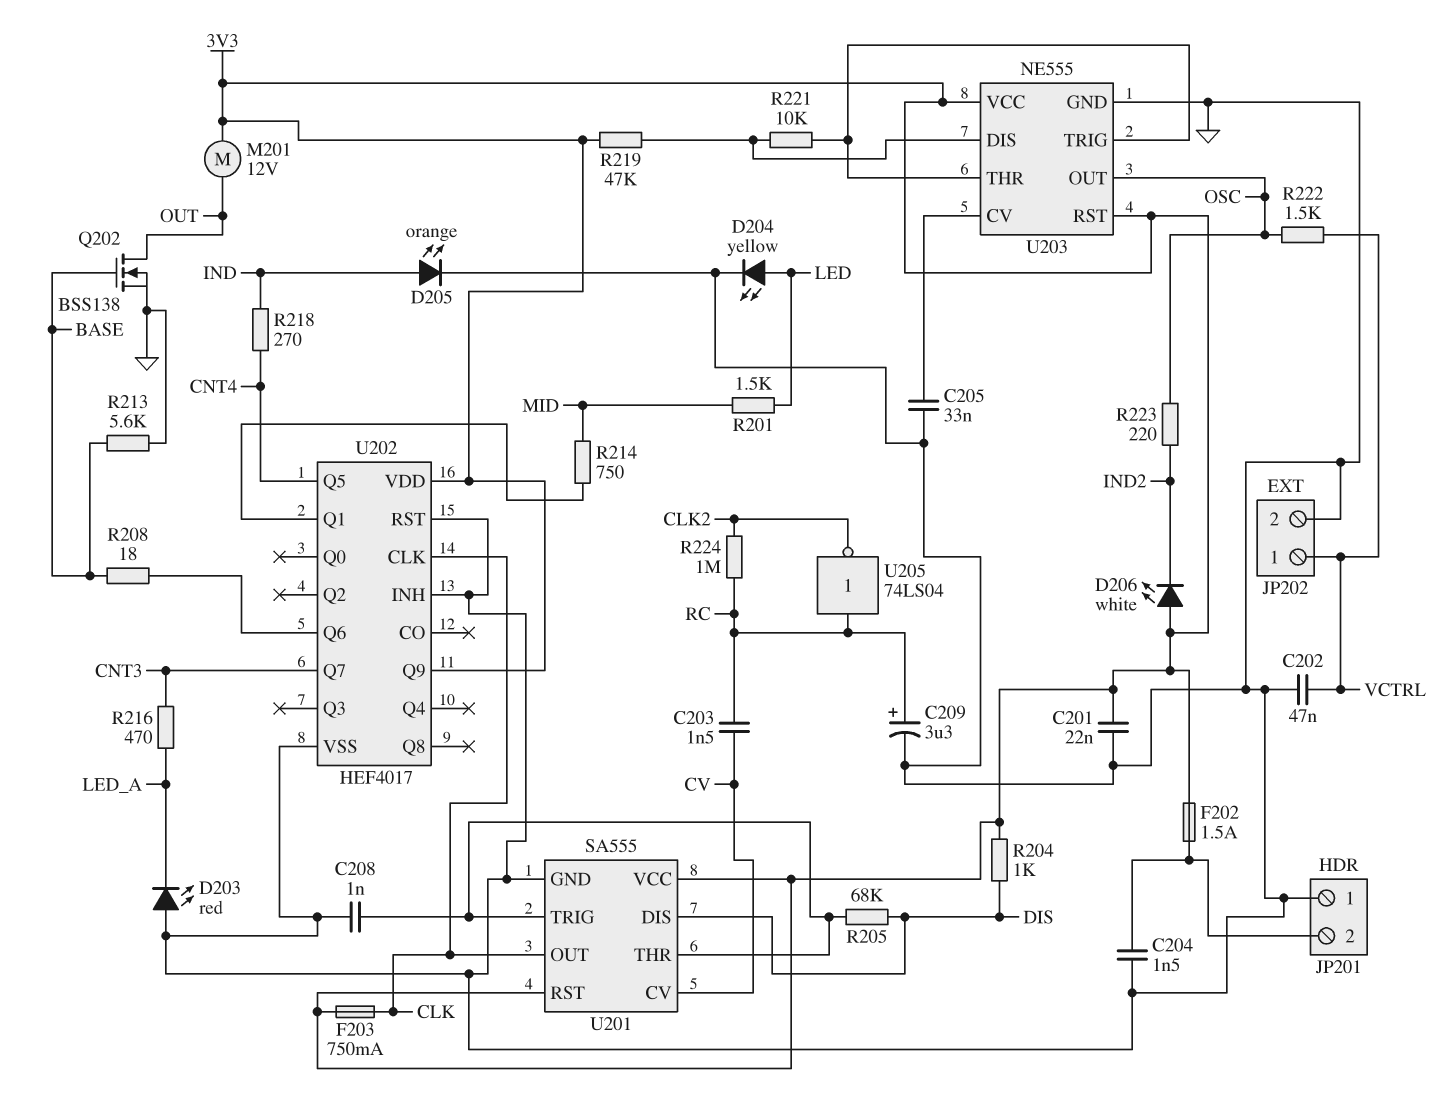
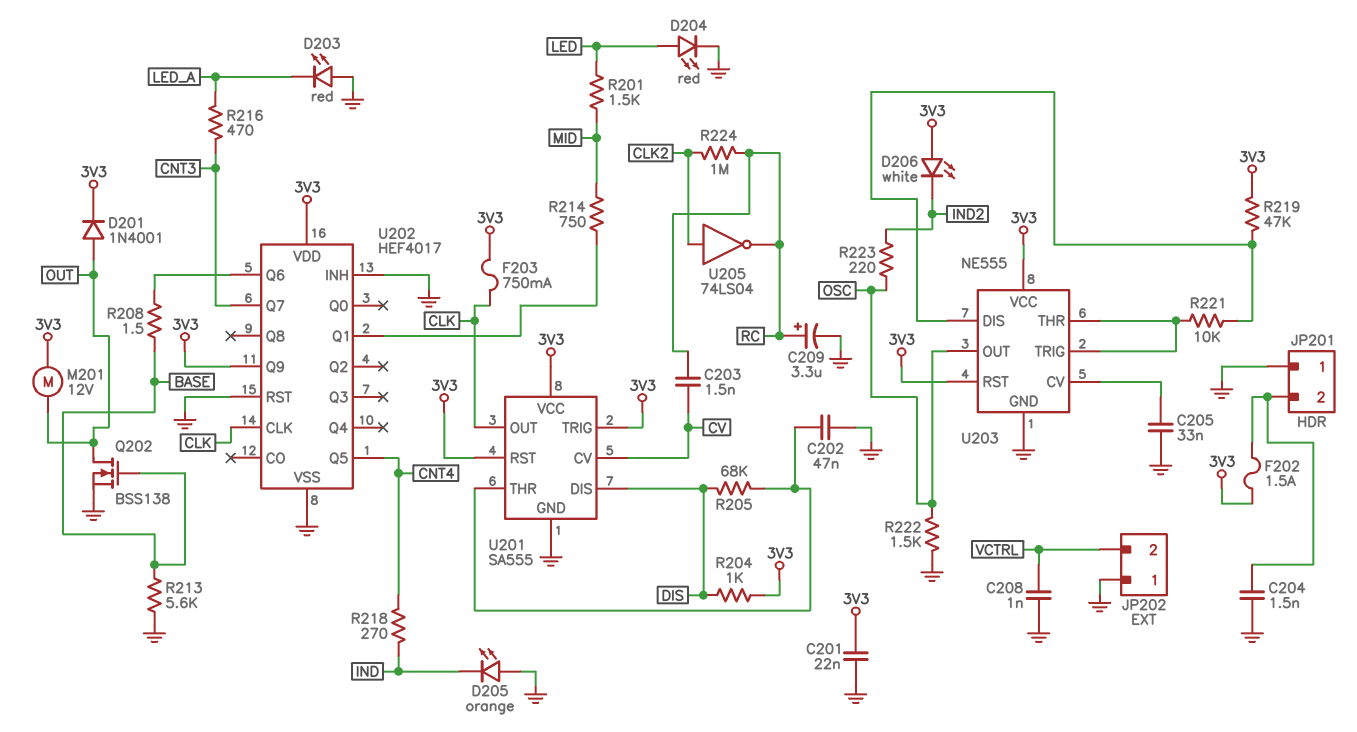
C202: 47nF (GND, VCTRL) -> 47nF (GND, U201/THR)
C208: 1nF (GND, U201/THR) -> 1nF (GND, VCTRL)
D201: none -> diode 1N4001 (A OUT, K 3V3)
D204: LED yellow (A LED, K GND) -> LED red (A LED, K GND)
D205: LED orange (A IND, K GND) -> LED orange (A GND, K IND)
JP202 pin 1: VCTRL -> GND
JP202 pin 2: GND -> VCTRL
R208: 18 (BASE, U202/Q6) -> 1.5 (BASE, U202/Q6)
R222: 1.5k (OSC, VCTRL) -> 1.5k (GND, OSC)
U201 pin TRIG: U201/THR -> 3V3
U205: NOT 74LS04 (in RC, out CLK2) -> NOT 74LS04 (in CLK2, out RC)

